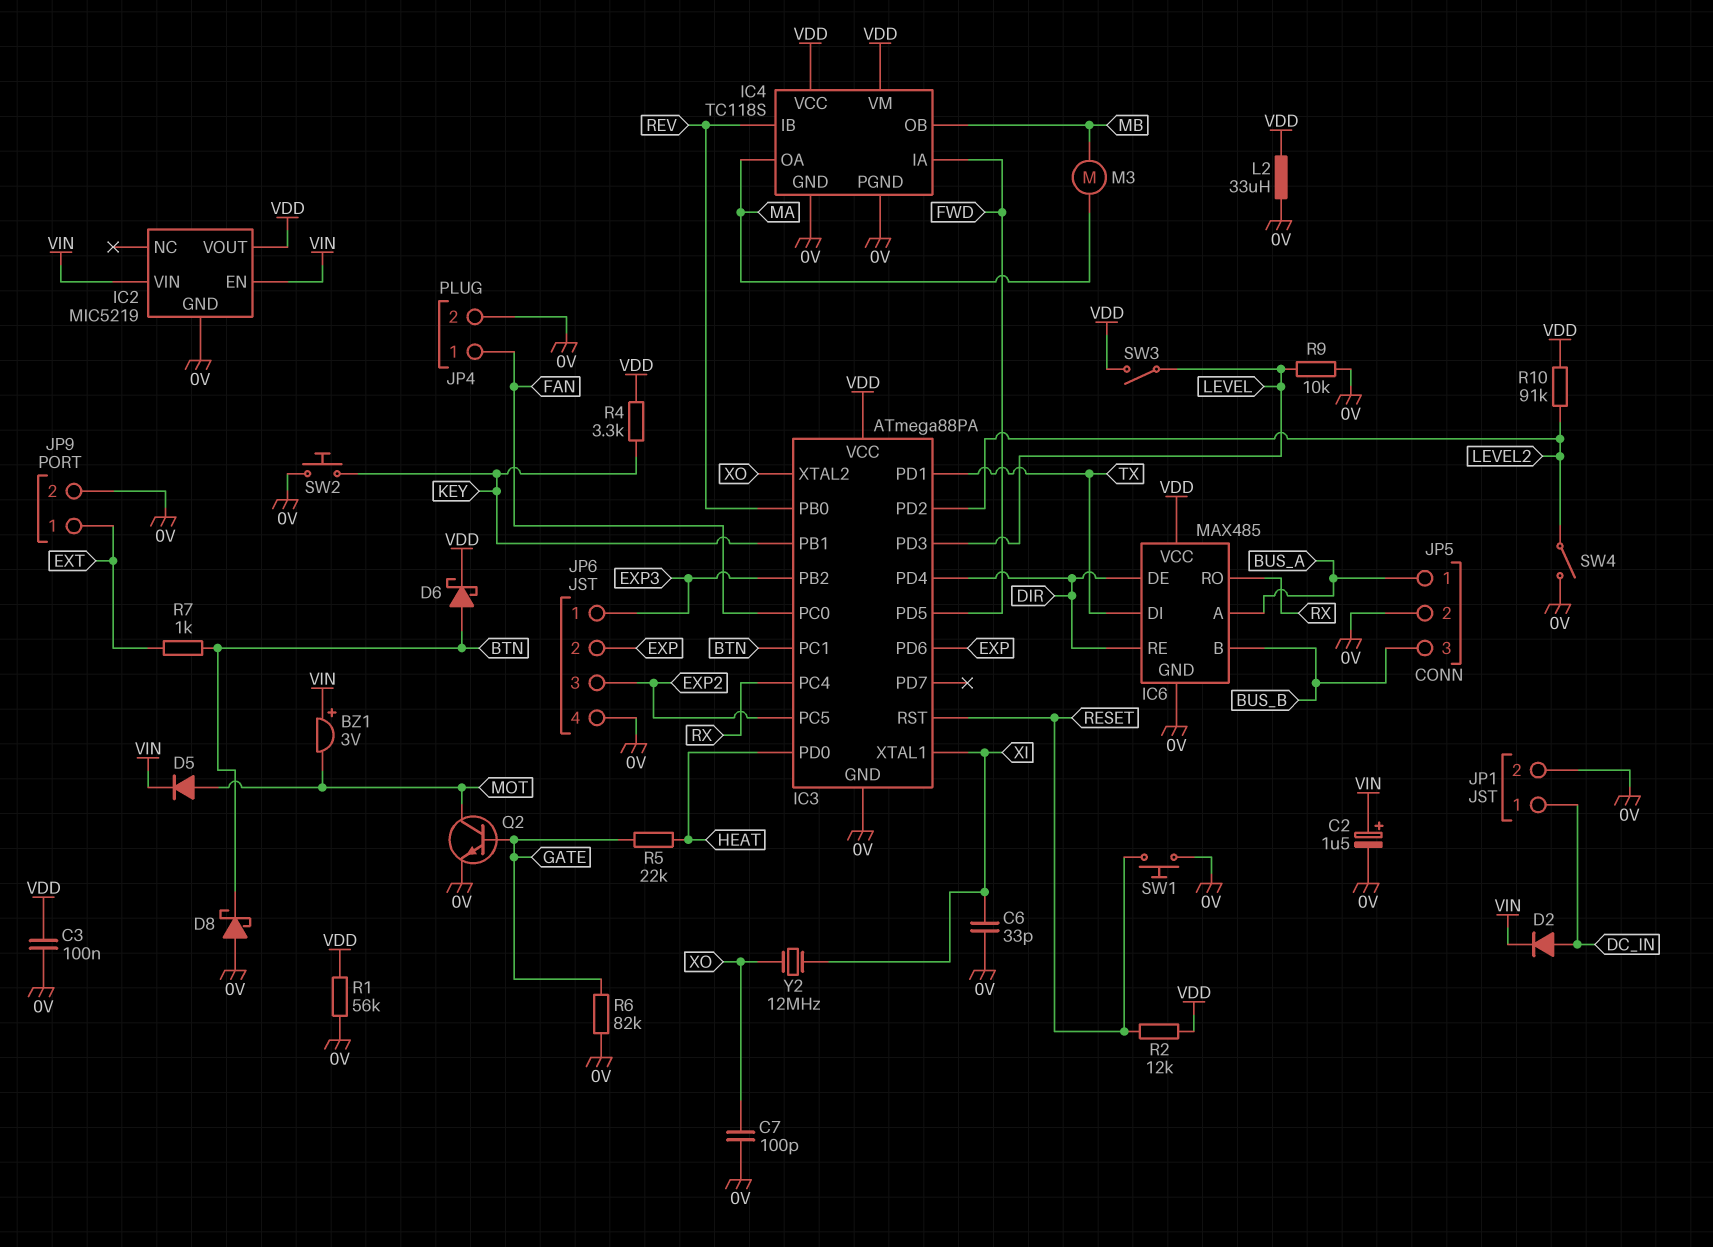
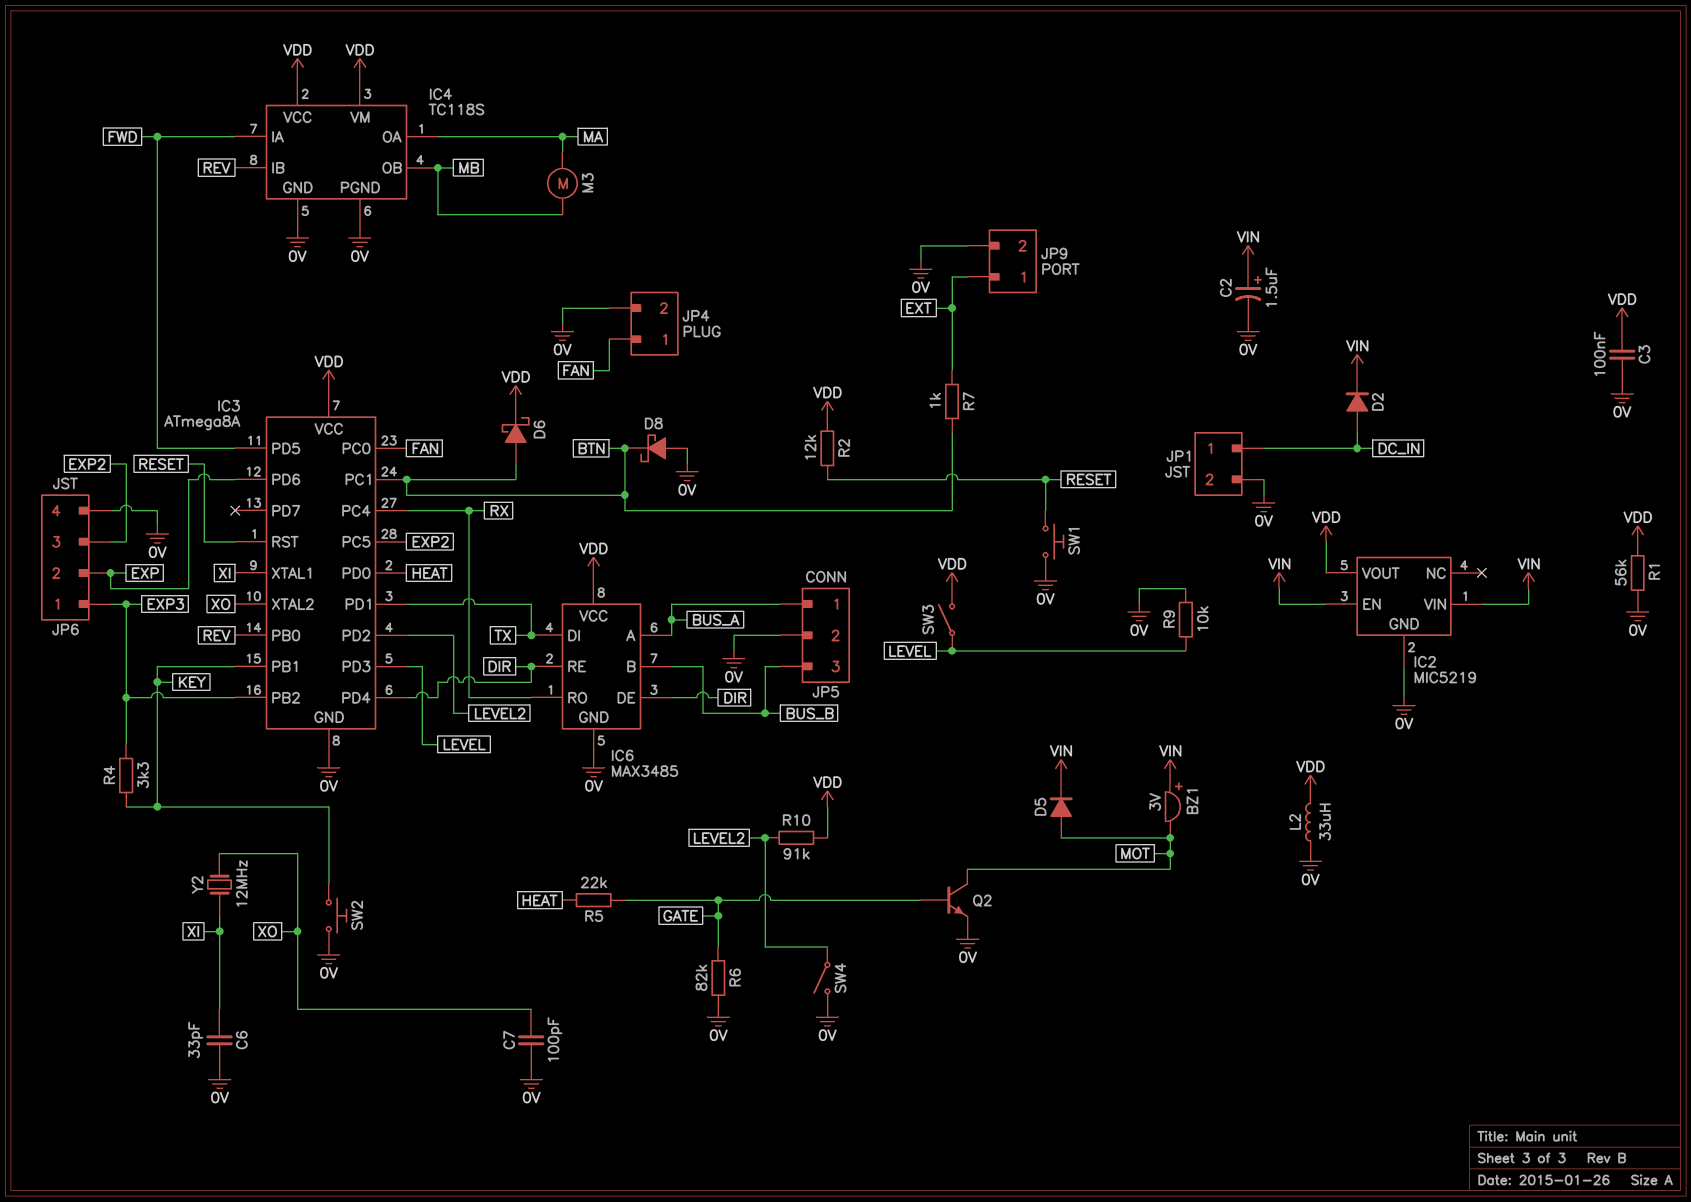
IC3: ATmega88PA -> ATmega8A
IC6: MAX485 -> MAX3485
R4: 3.3k (KEY, VDD) -> 3.3k (EXP3, KEY)

